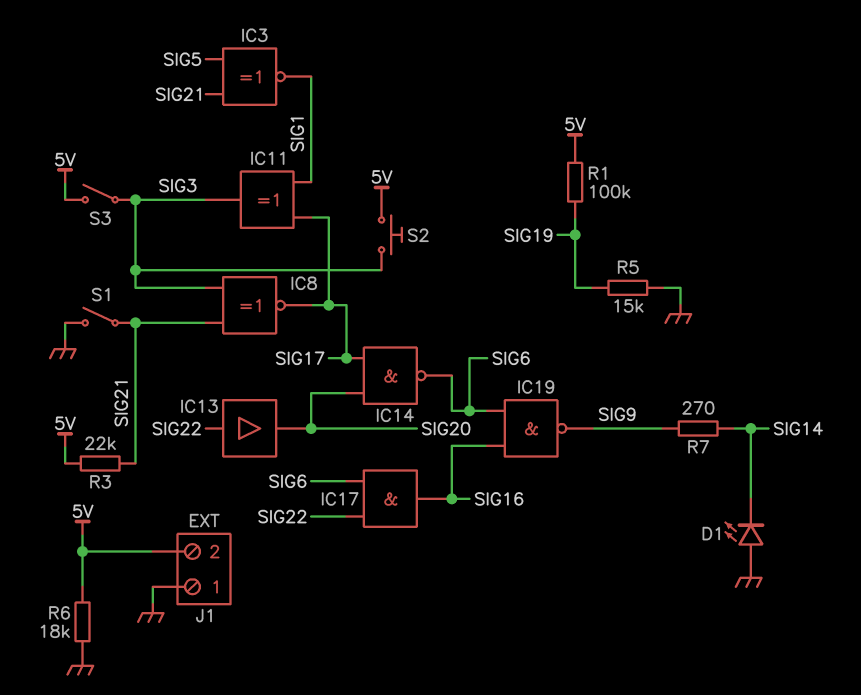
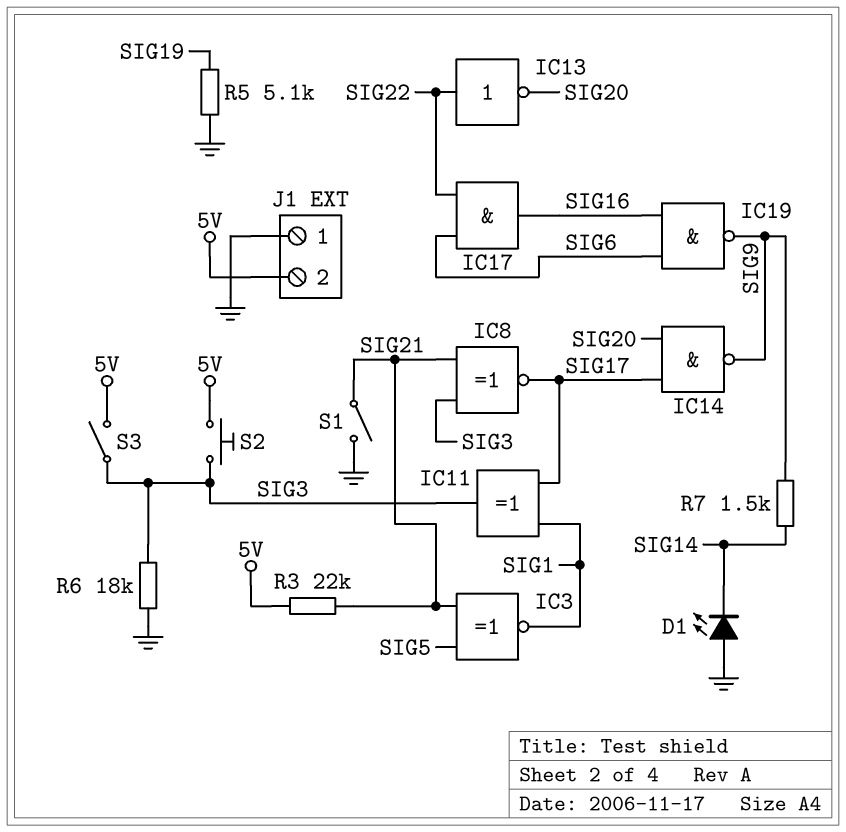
IC13: buffer (in SIG22, out SIG20) -> NOT (in SIG22, out SIG20)
IC14: NAND (in SIG17, in SIG20, out SIG6) -> NAND (in SIG17, in SIG20, out SIG9)
R1: 100k (5V, SIG19) -> none
R5: 15k (GND, SIG19) -> 5.1k (GND, SIG19)
R6: 18k (5V, GND) -> 18k (GND, SIG3)
R7: 270 (SIG9, SIG14) -> 1.5k (SIG9, SIG14)

